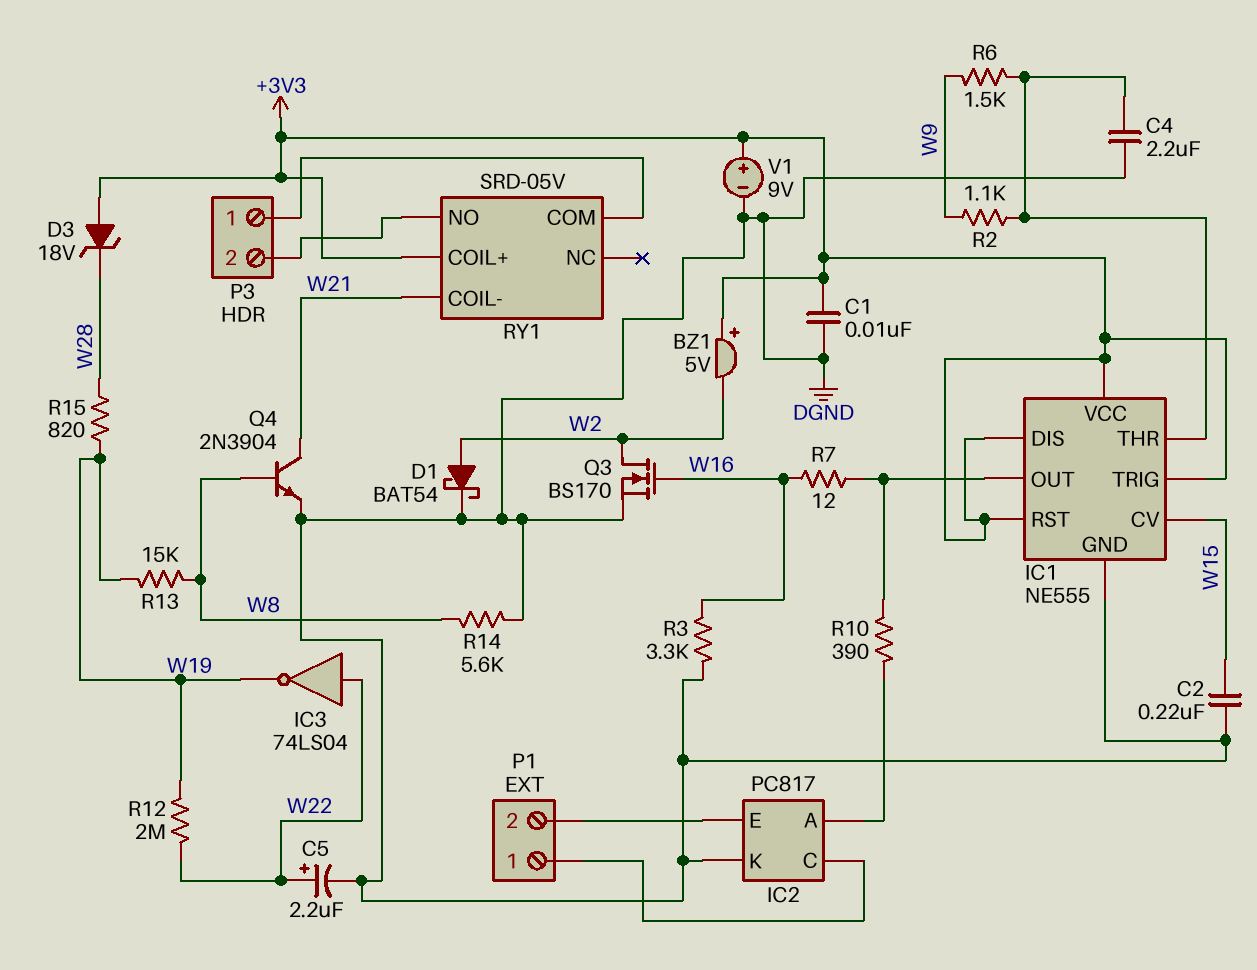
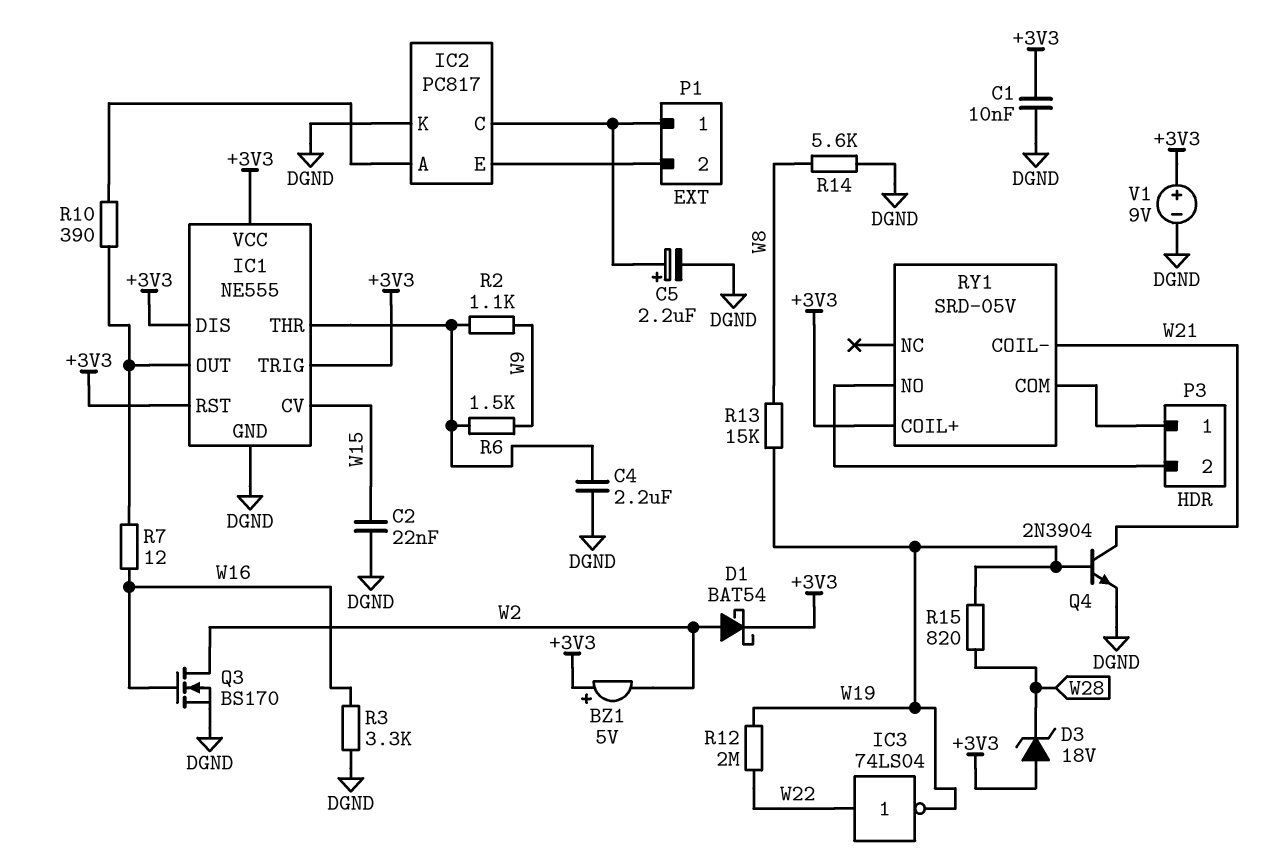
C2: 220nF (DGND, W15) -> 22nF (DGND, W15)
C5: 2.2uF (plus W22, minus DGND) -> 2.2uF (plus IC2/C, minus DGND)
D1: schottky BAT54 (A W2, K DGND) -> schottky BAT54 (A W2, K +3V3)
Q4: NPN 2N3904 (B W8, C W21, E DGND) -> NPN 2N3904 (B W19, C W21, E DGND)

